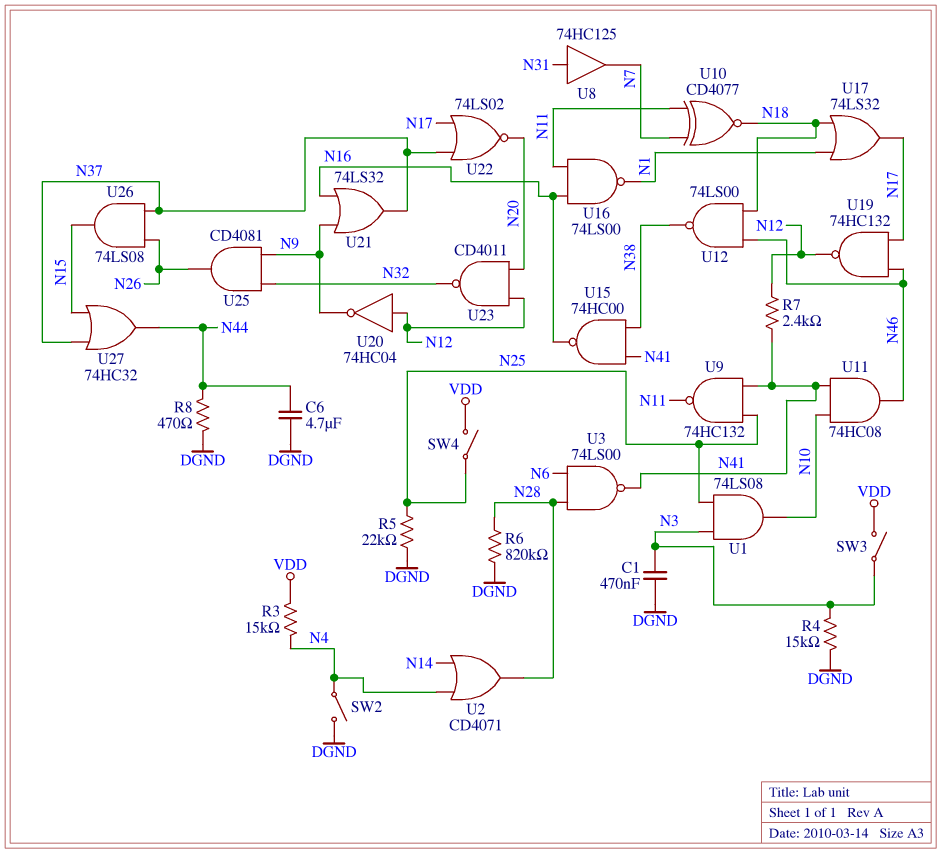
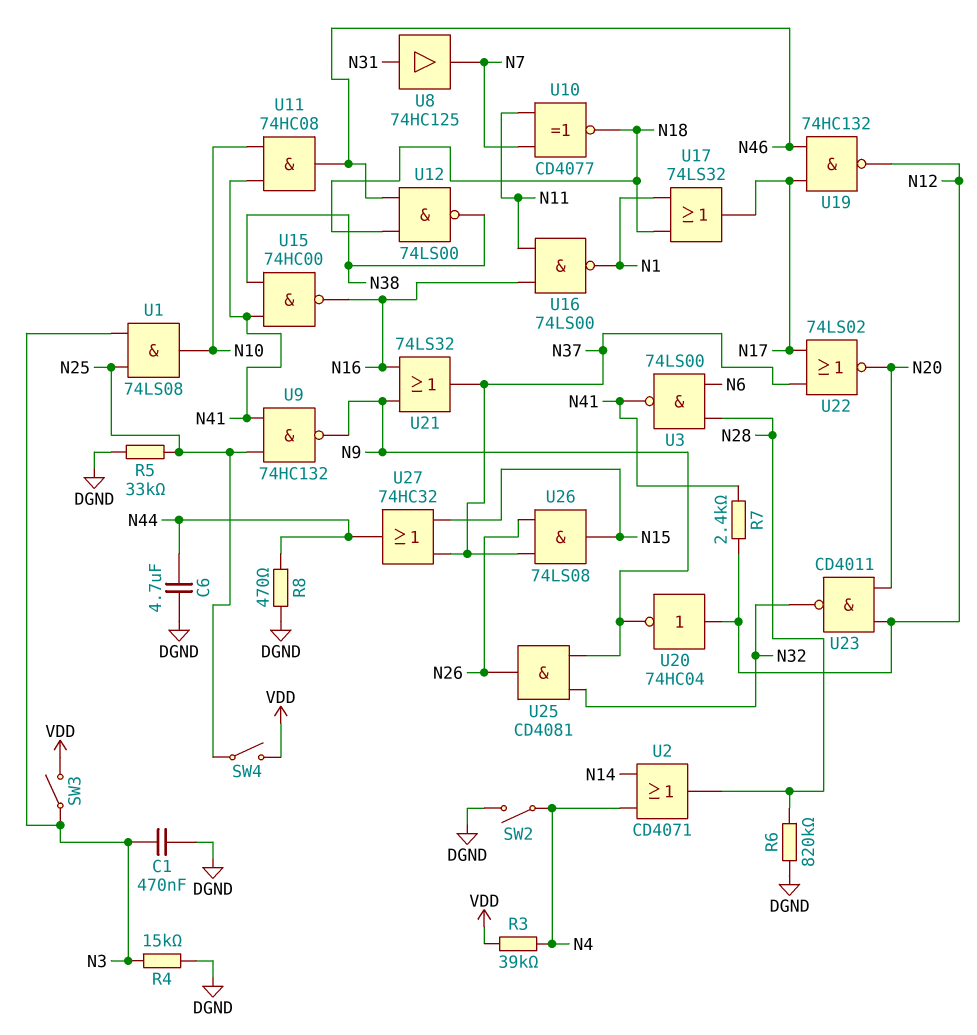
R3: 15k (N4, VDD) -> 39k (N4, VDD)
R5: 22k (DGND, N25) -> 33k (DGND, N25)
U9: NAND 74HC132 (in N25, in N41, out N11) -> NAND 74HC132 (in N25, in N41, out N9)

